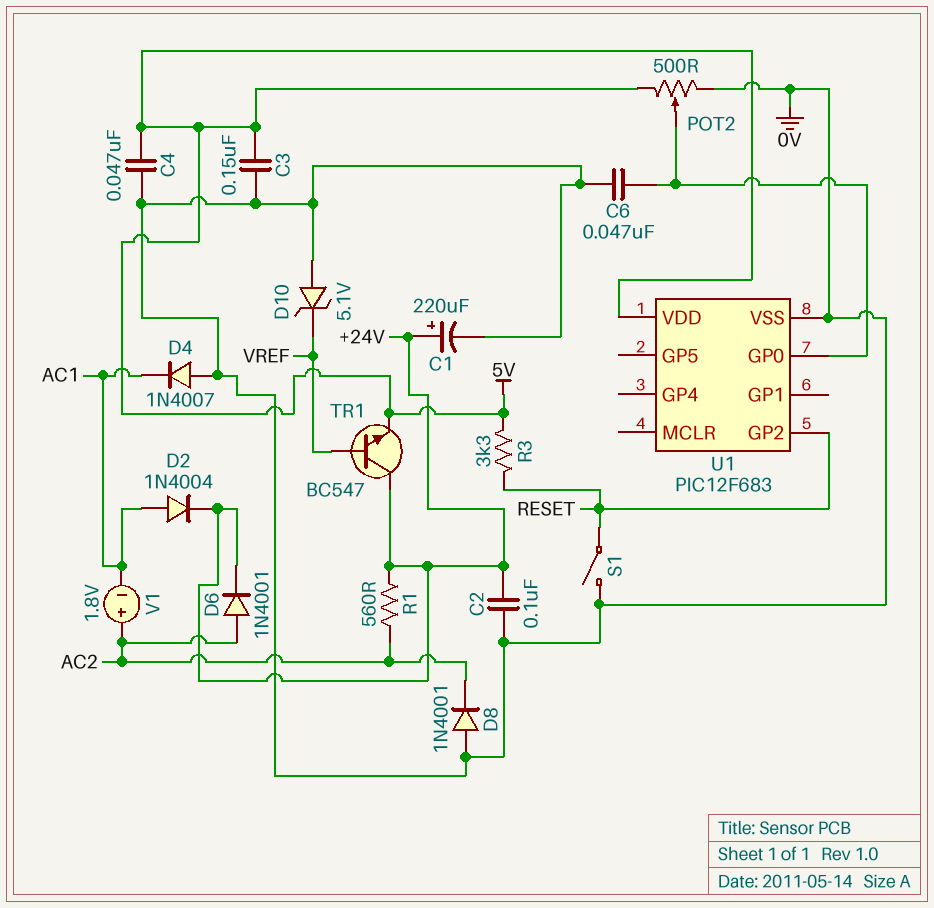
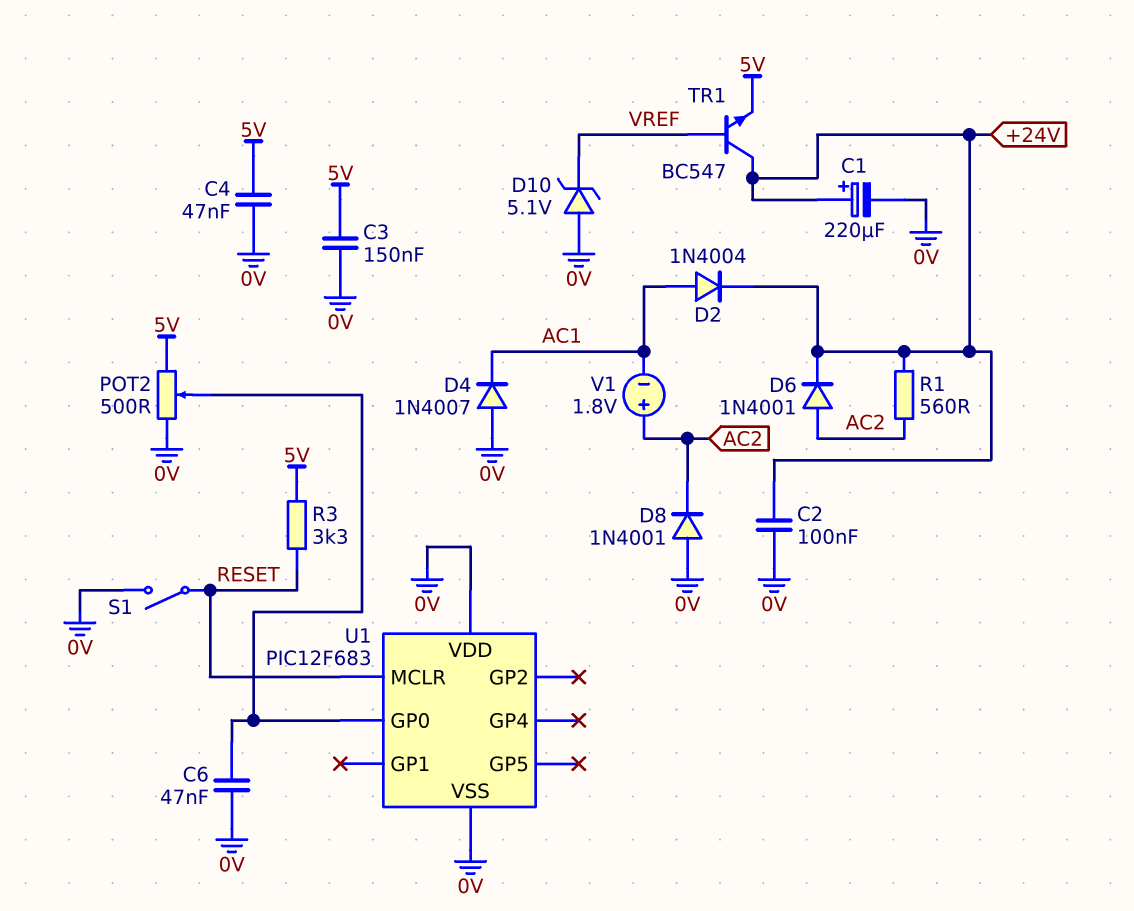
U1 pin GP2: RESET -> none
U1 pin MCLR: none -> RESET
U1 pin VDD: 5V -> 0V

